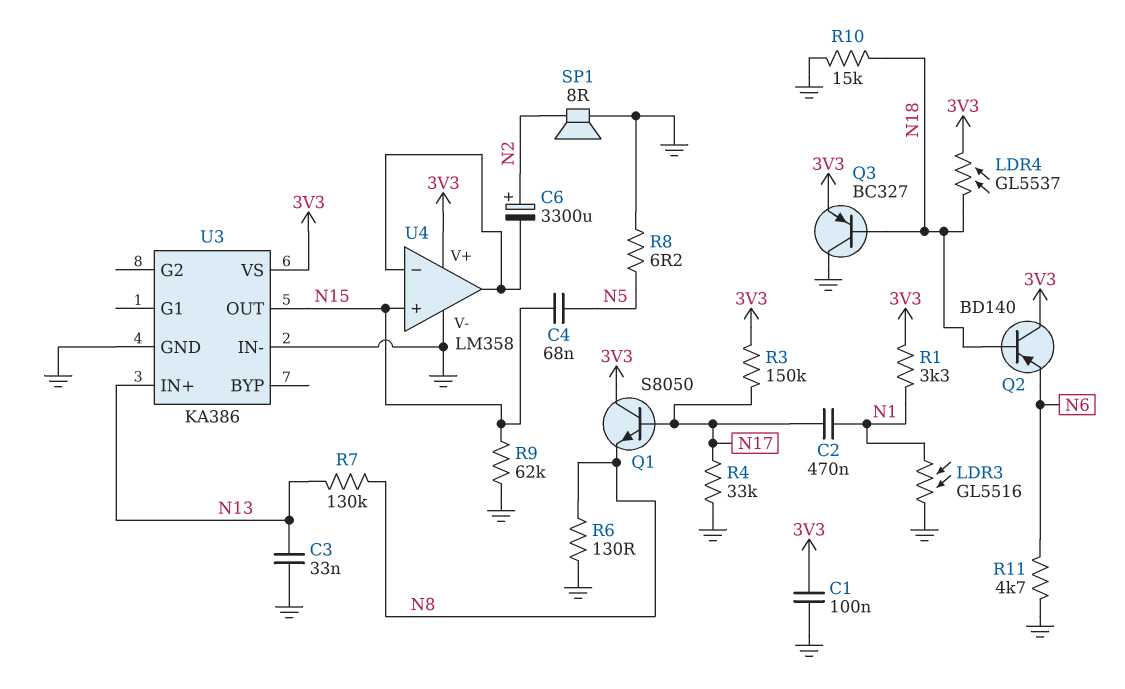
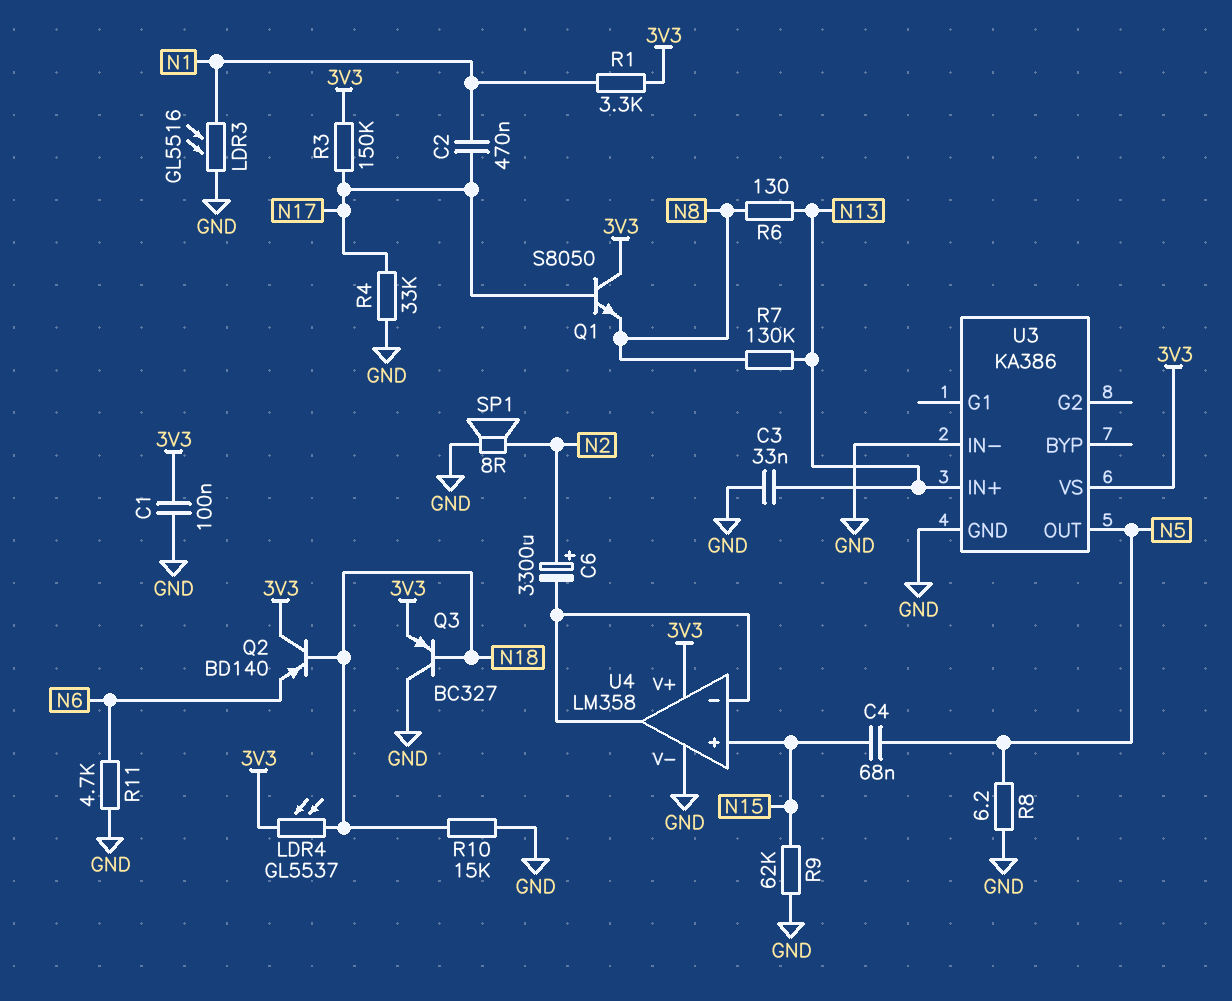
R6: 130 (GND, N8) -> 130 (N8, N13)
U3 pin OUT: N15 -> N5

